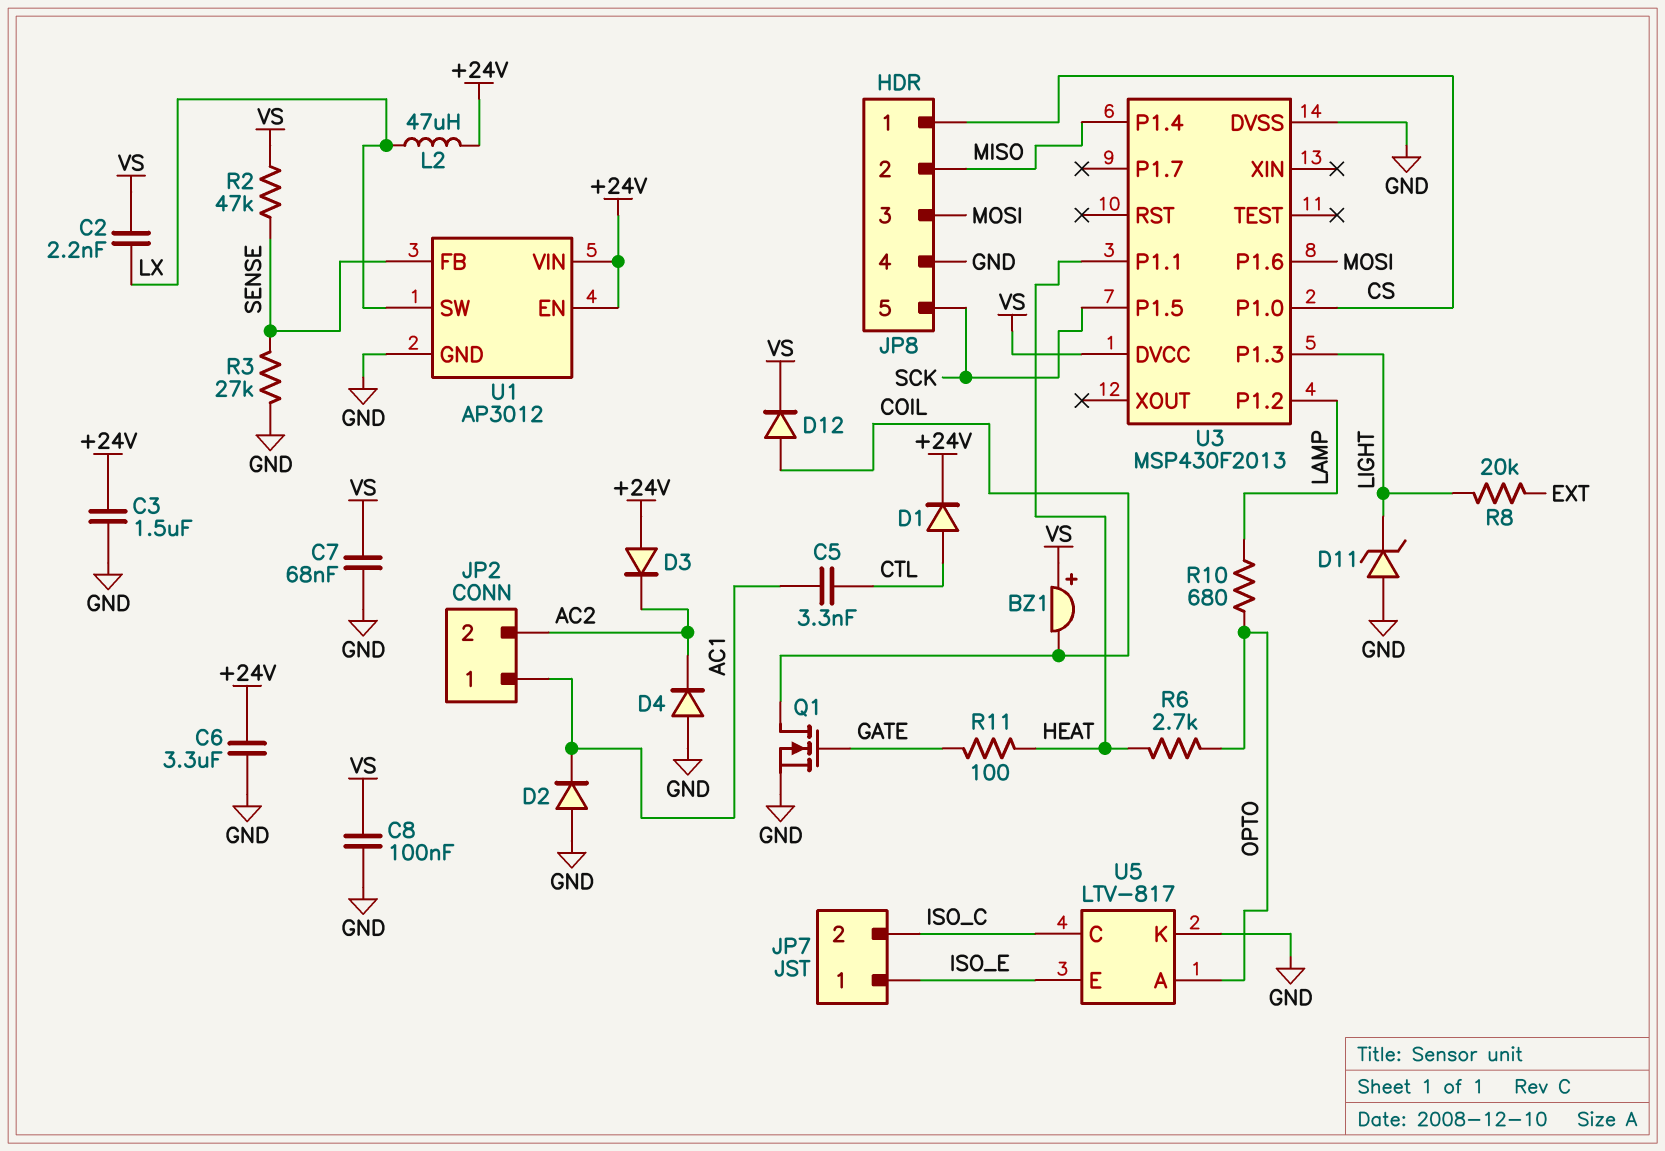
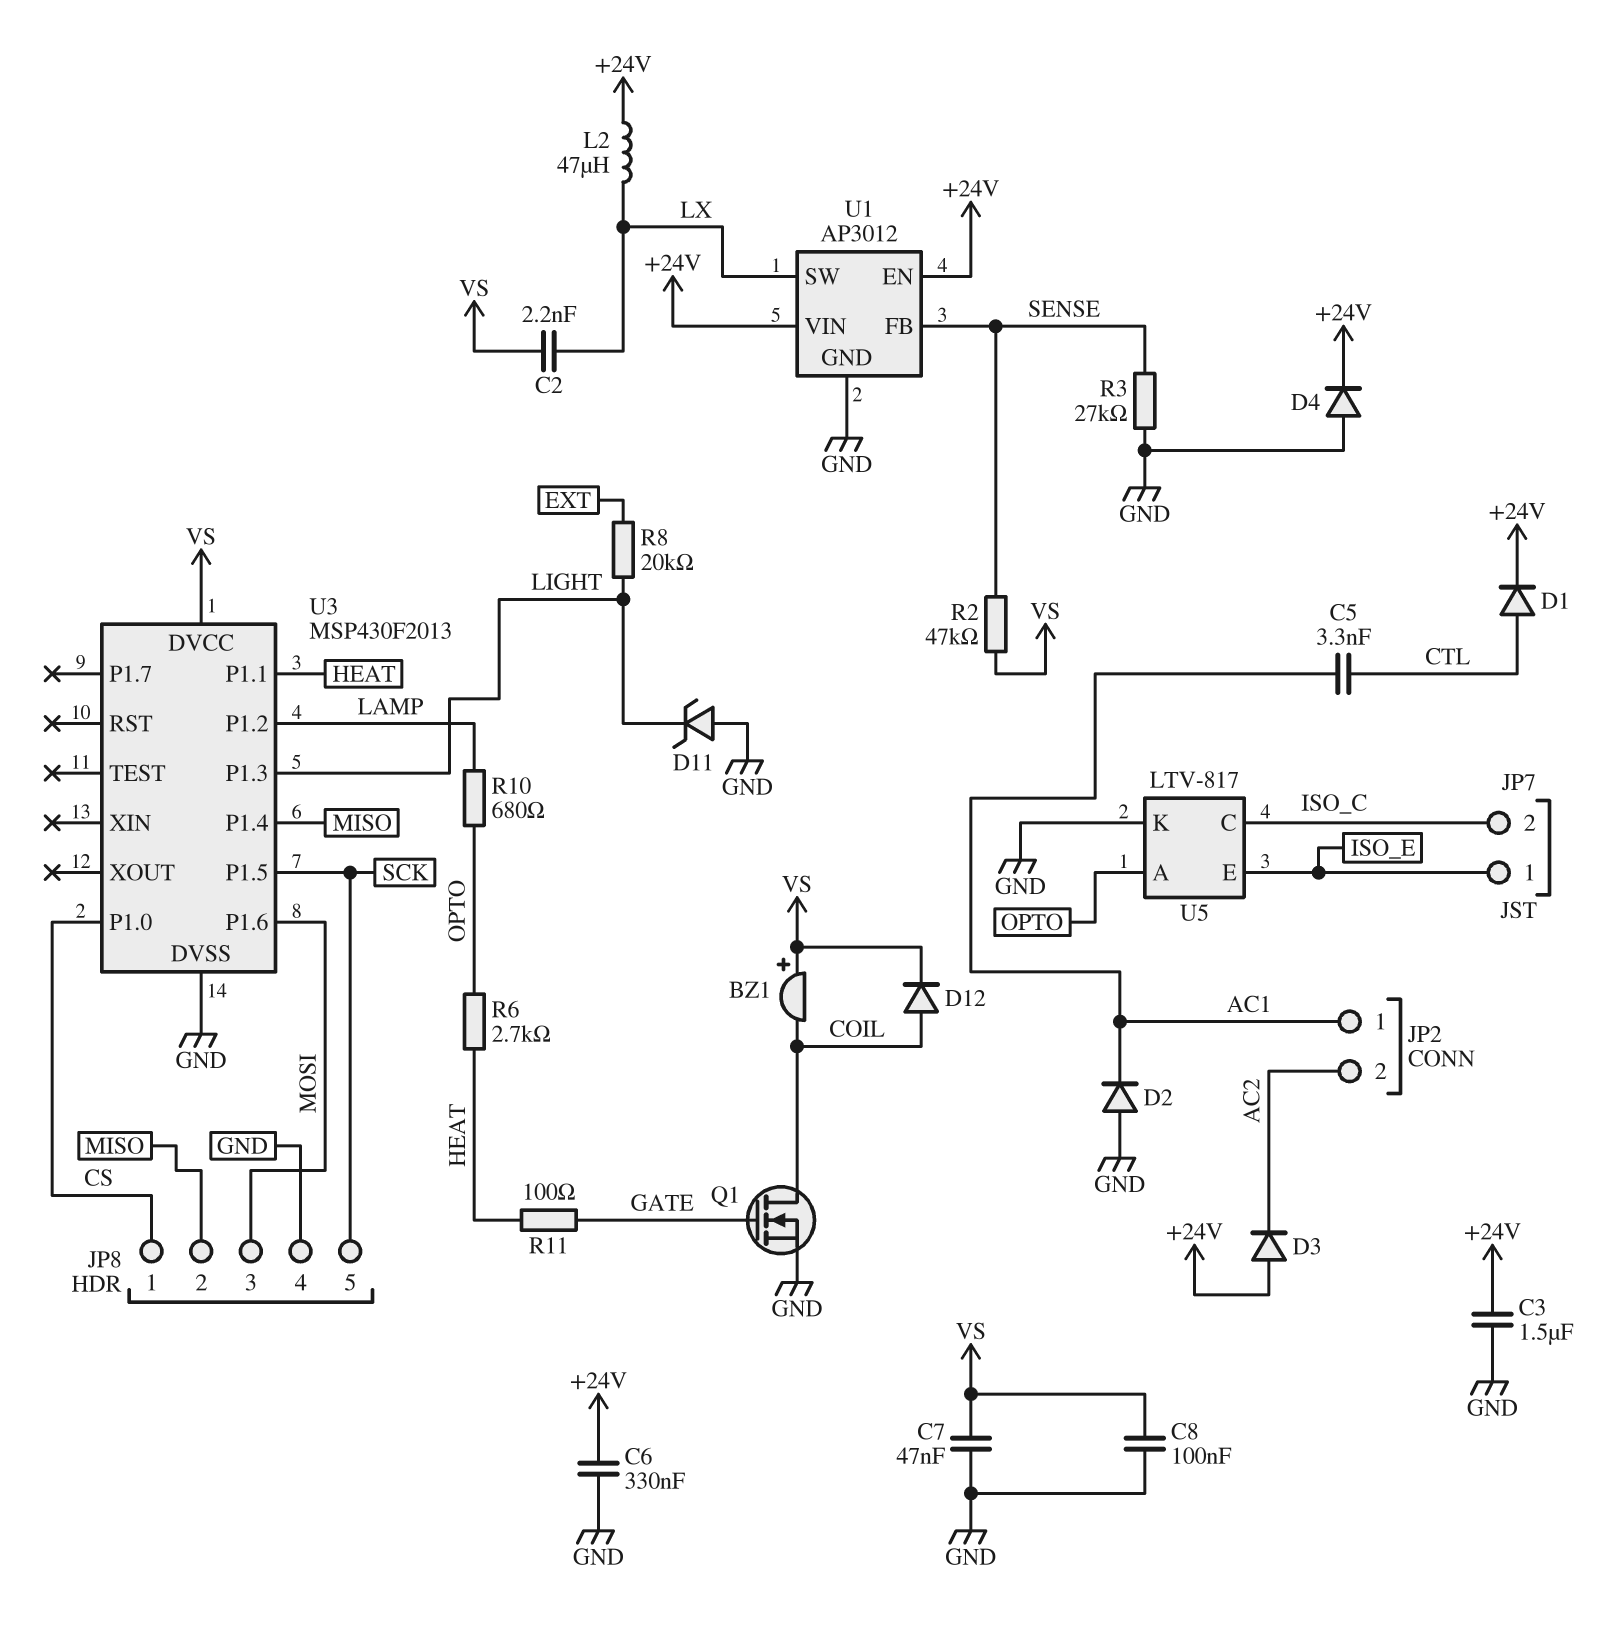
C6: 3.3uF (+24V, GND) -> 330nF (+24V, GND)
C7: 68nF (GND, VS) -> 47nF (GND, VS)
D4: diode (A GND, K AC2) -> diode (A GND, K +24V)

